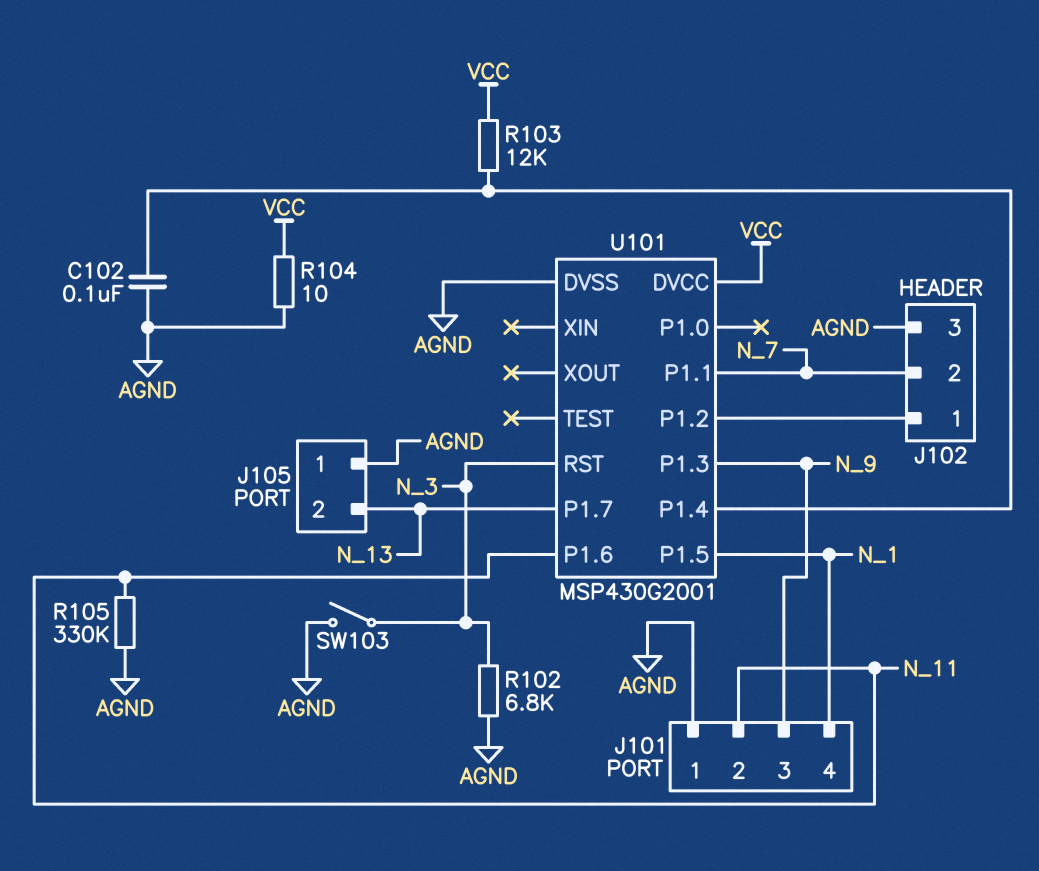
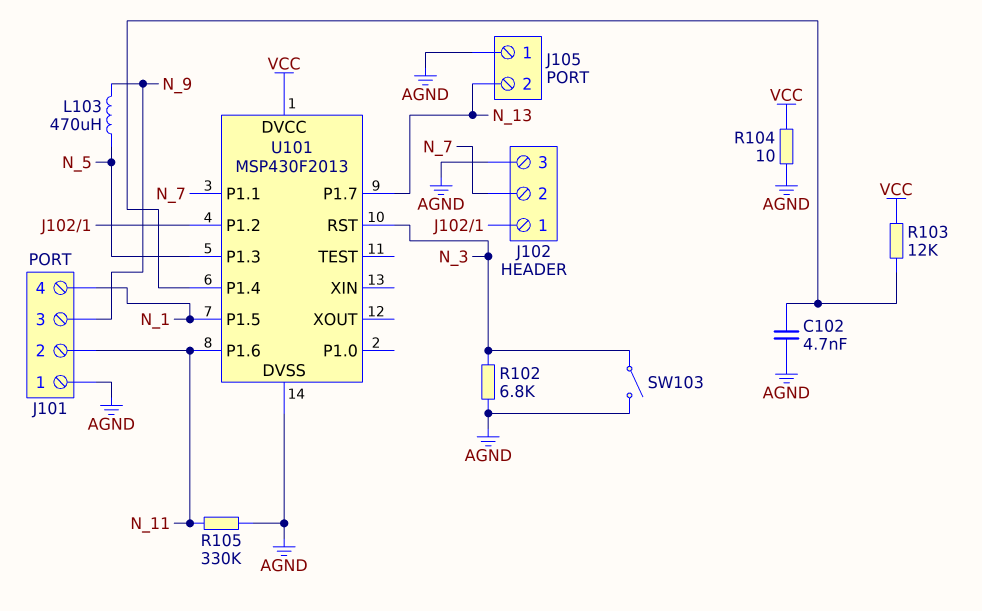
C102: 100nF (AGND, U101/P1.4) -> 4.7nF (AGND, U101/P1.4)
L103: none -> 470uH (N_5, N_9)
U101: MSP430G2001 -> MSP430F2013
U101 pin P1.3: N_9 -> N_5

